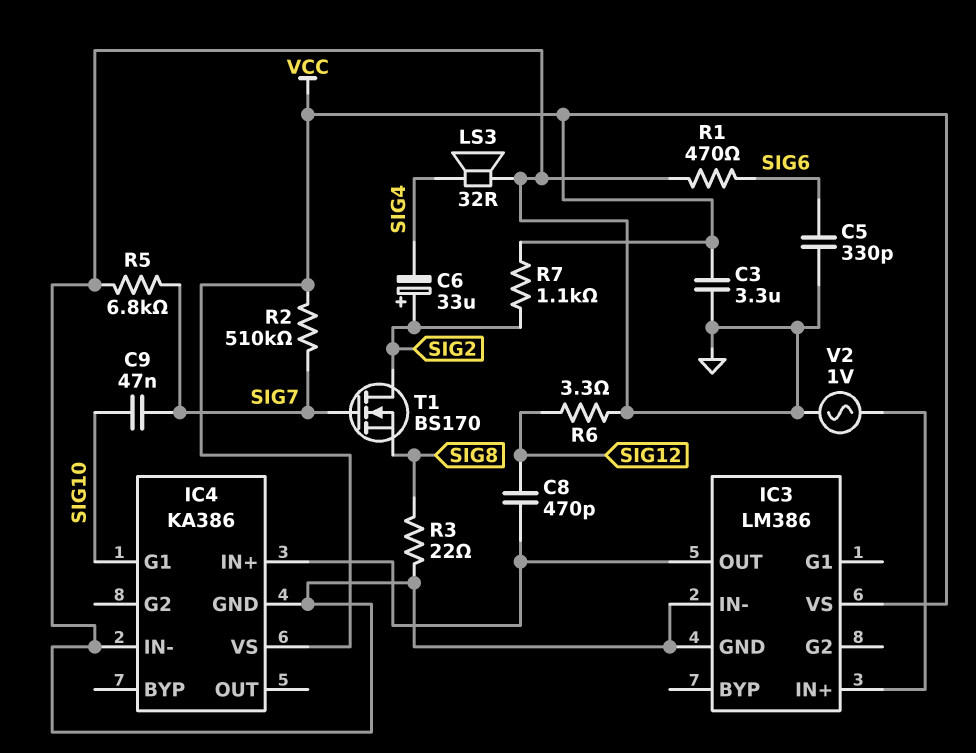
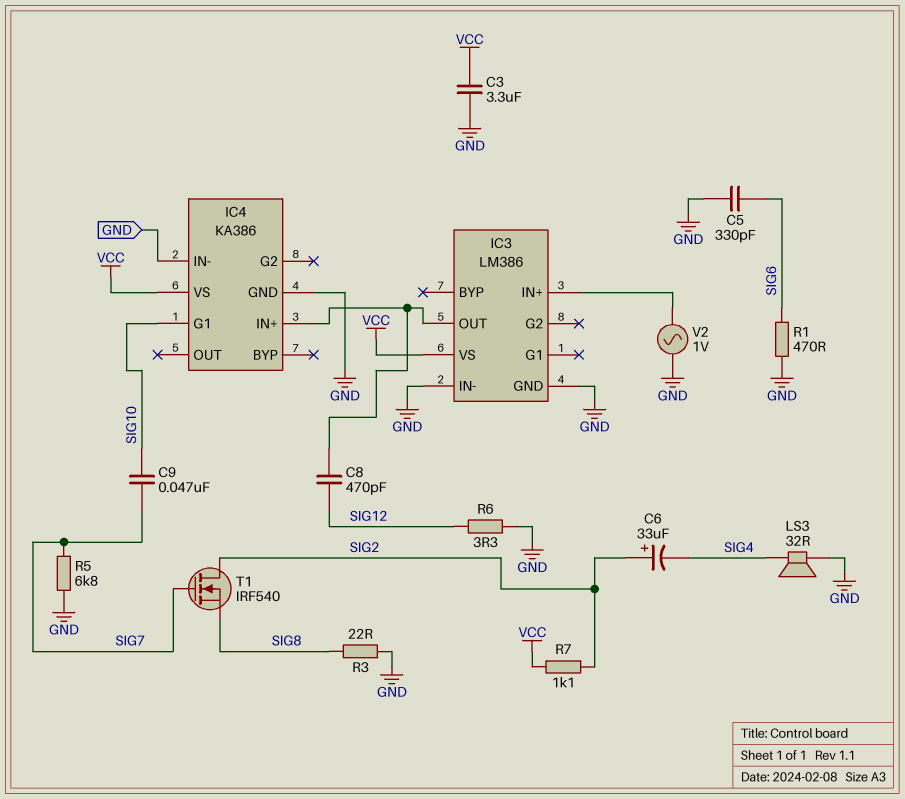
R2: 510k (SIG7, VCC) -> none
T1: NMOS BS170 (G SIG7, D SIG2, S SIG8) -> NMOS IRF540 (G SIG7, D SIG2, S SIG8)

